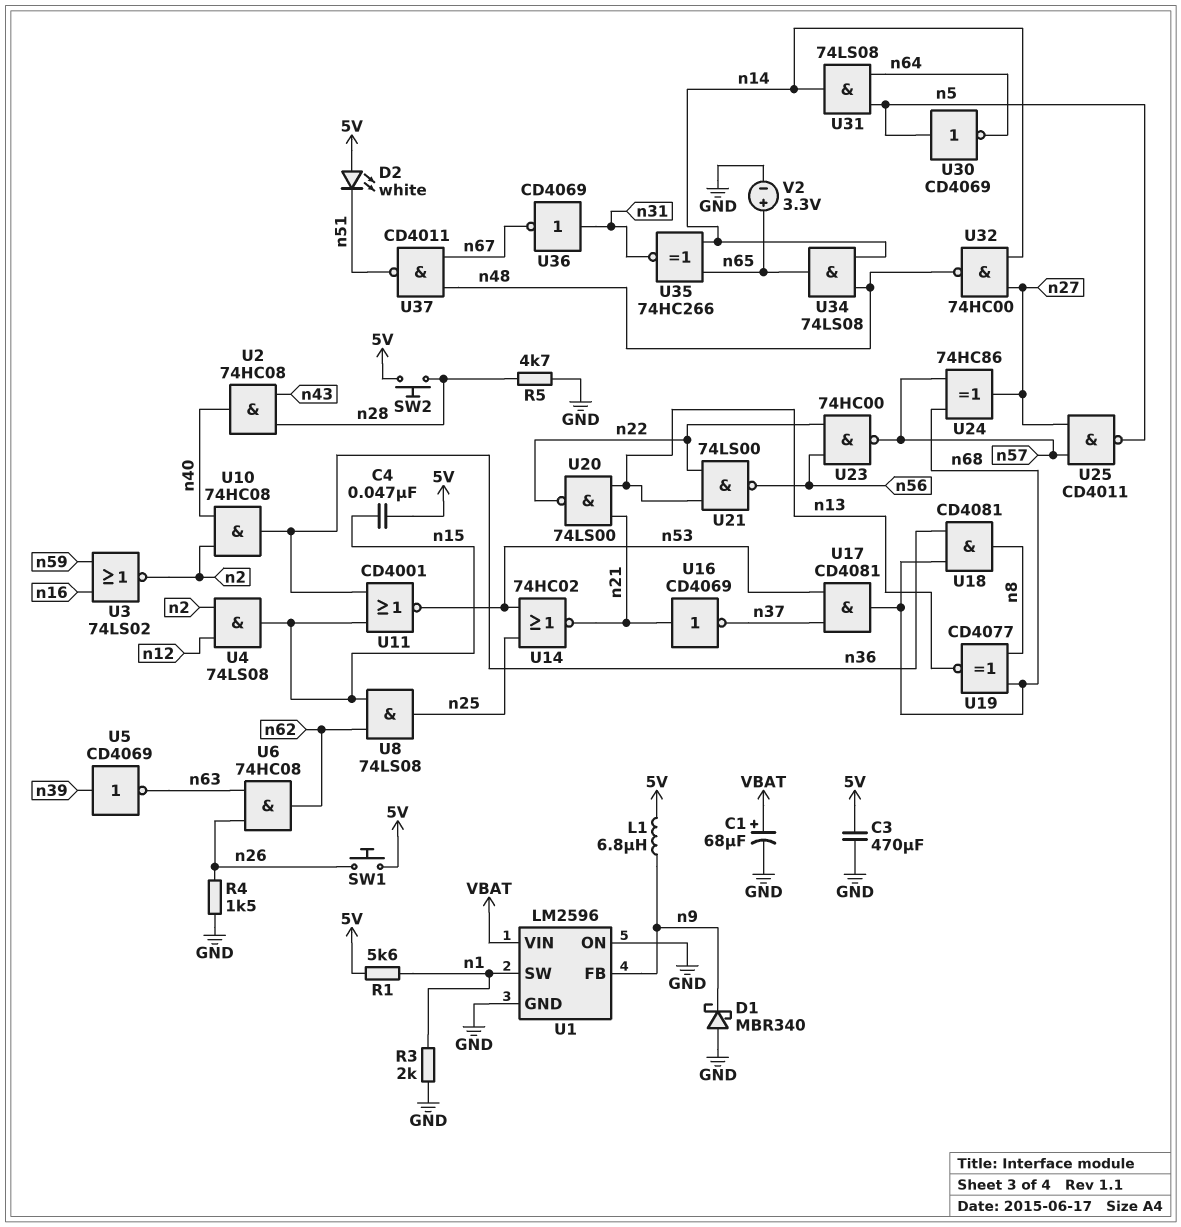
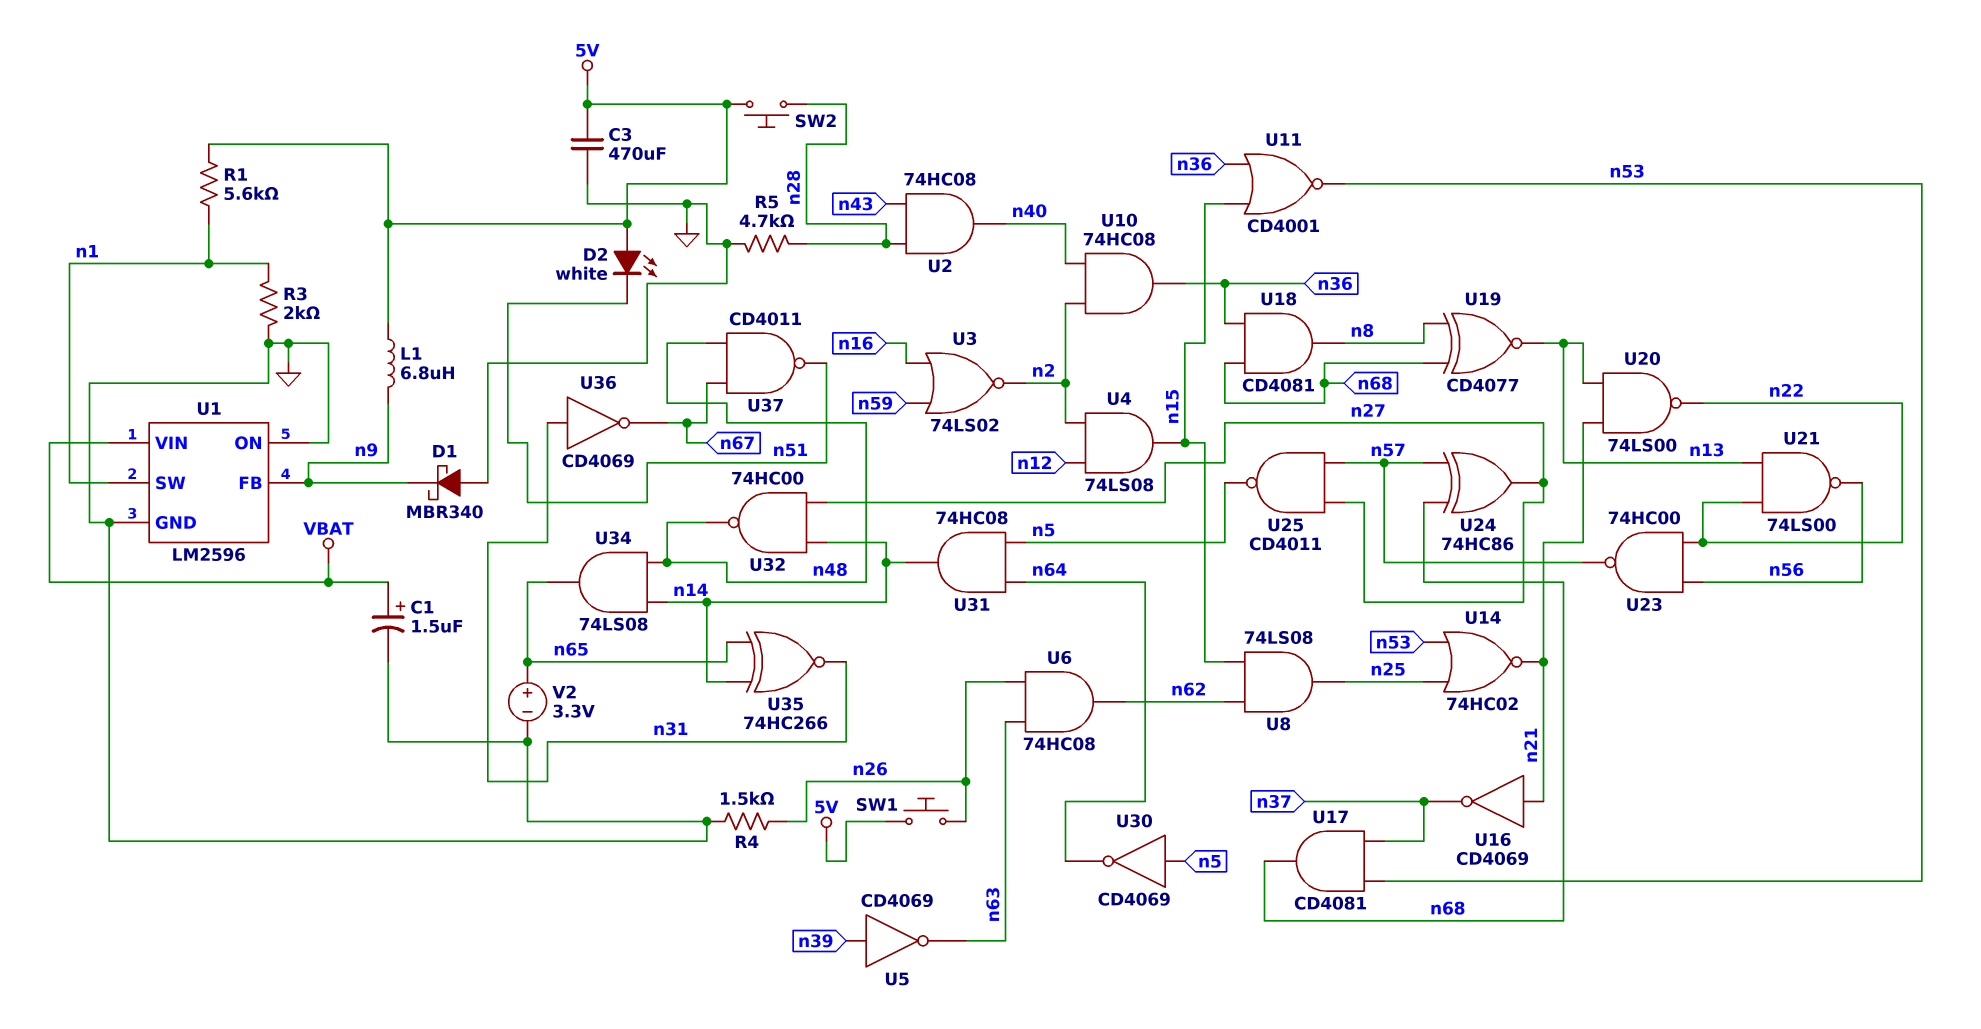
C1: 68uF (plus VBAT, minus GND) -> 1.5uF (plus VBAT, minus GND)
C4: 47nF (5V, n15) -> none
U31: AND 74LS08 (in n5, in n64, out n14) -> AND 74HC08 (in n5, in n64, out n14)

